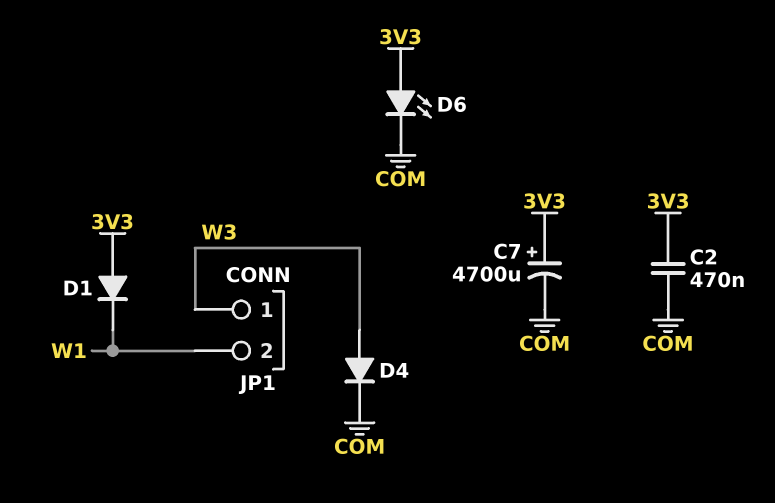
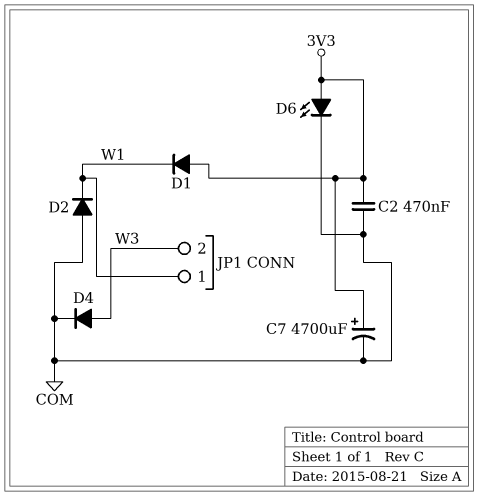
D2: none -> diode (A COM, K W1)
JP1 pin 1: W3 -> W1
JP1 pin 2: W1 -> W3

